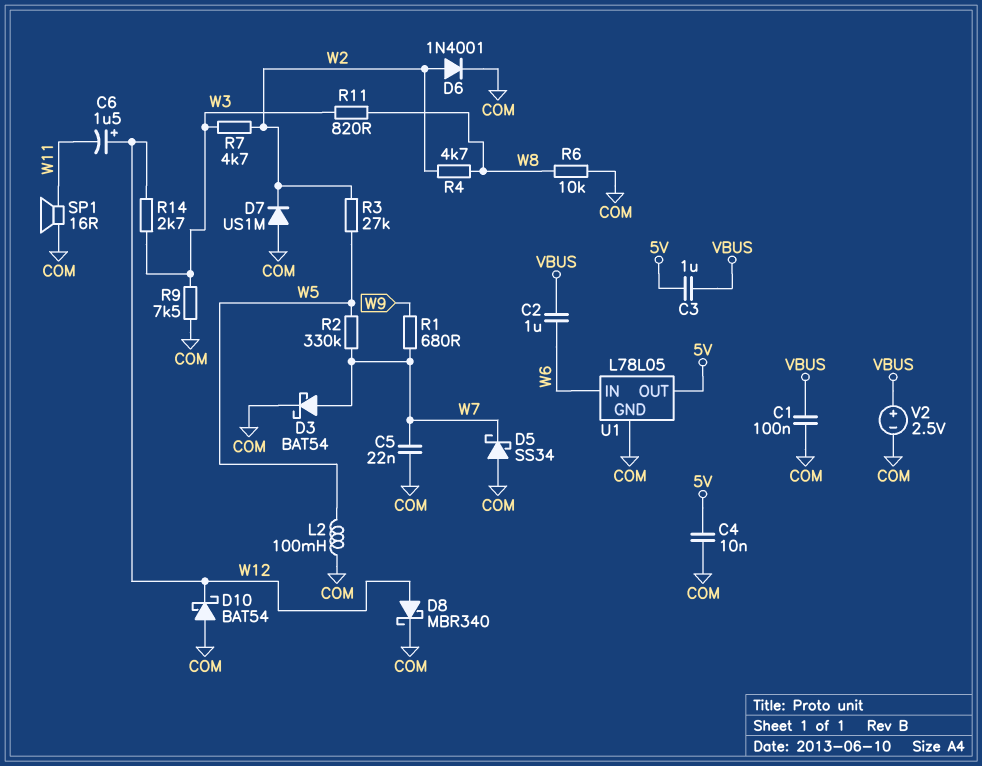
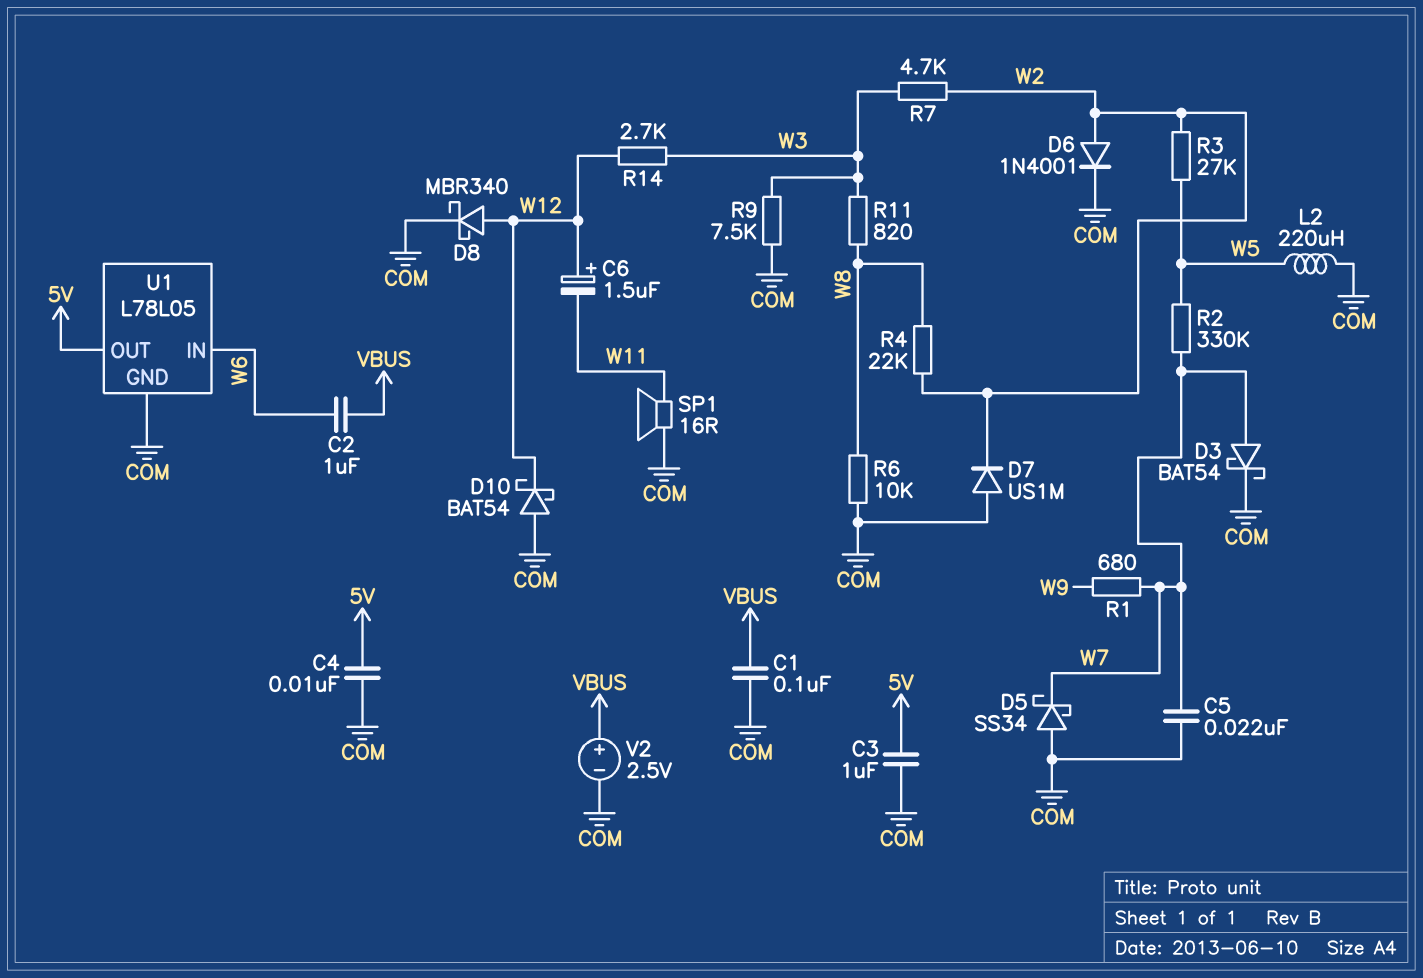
C3: 1uF (5V, VBUS) -> 1uF (5V, COM)
L2: 100mH (COM, W5) -> 220uH (COM, W5)
R4: 4.7k (W2, W8) -> 22k (W2, W8)

